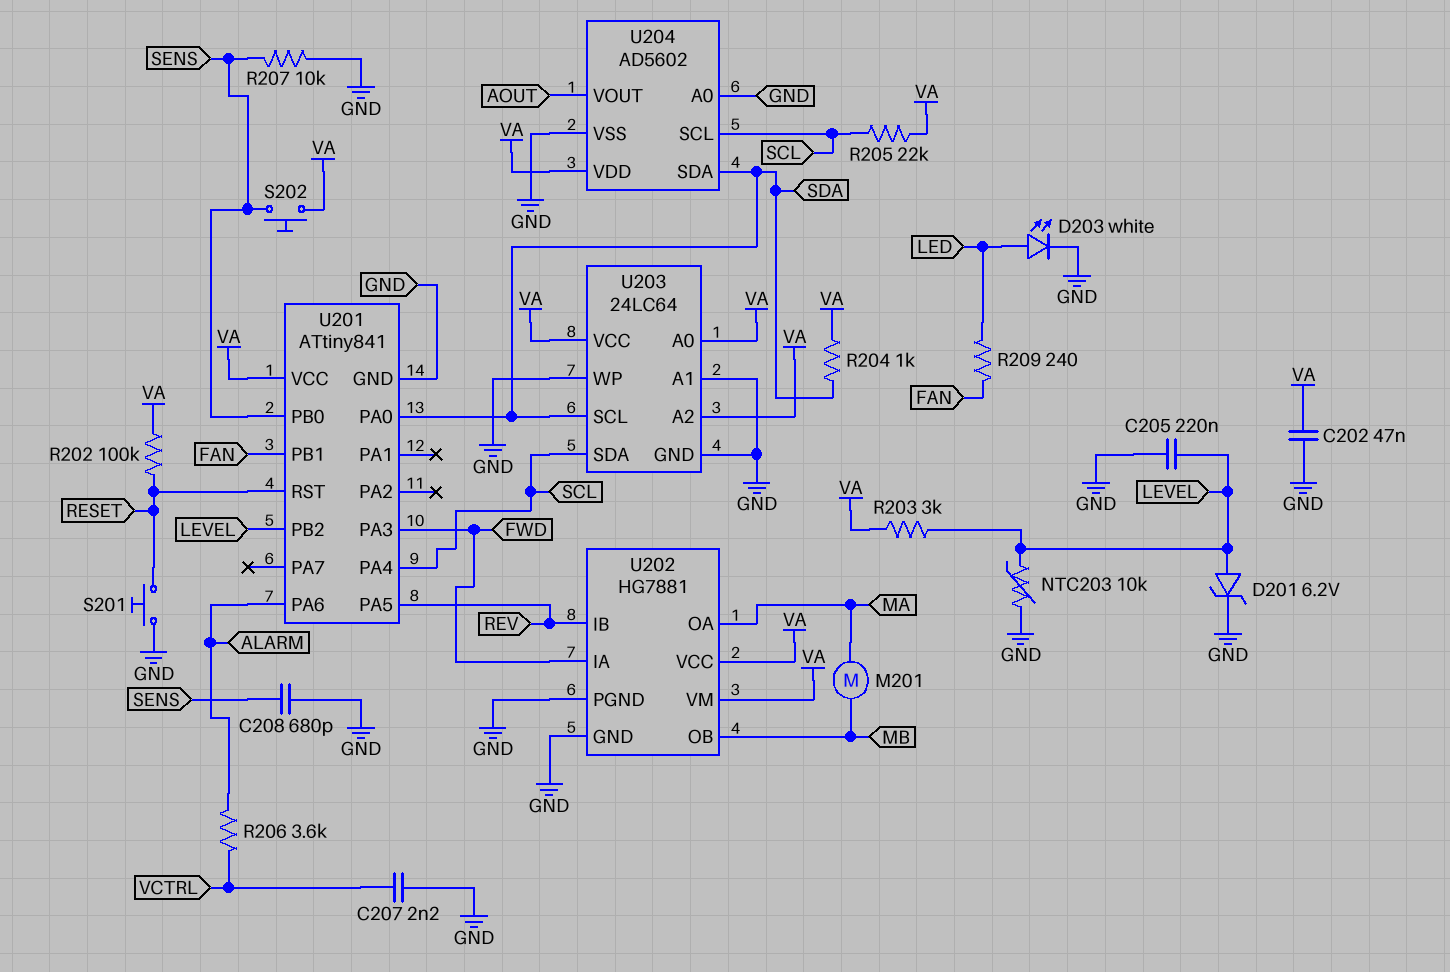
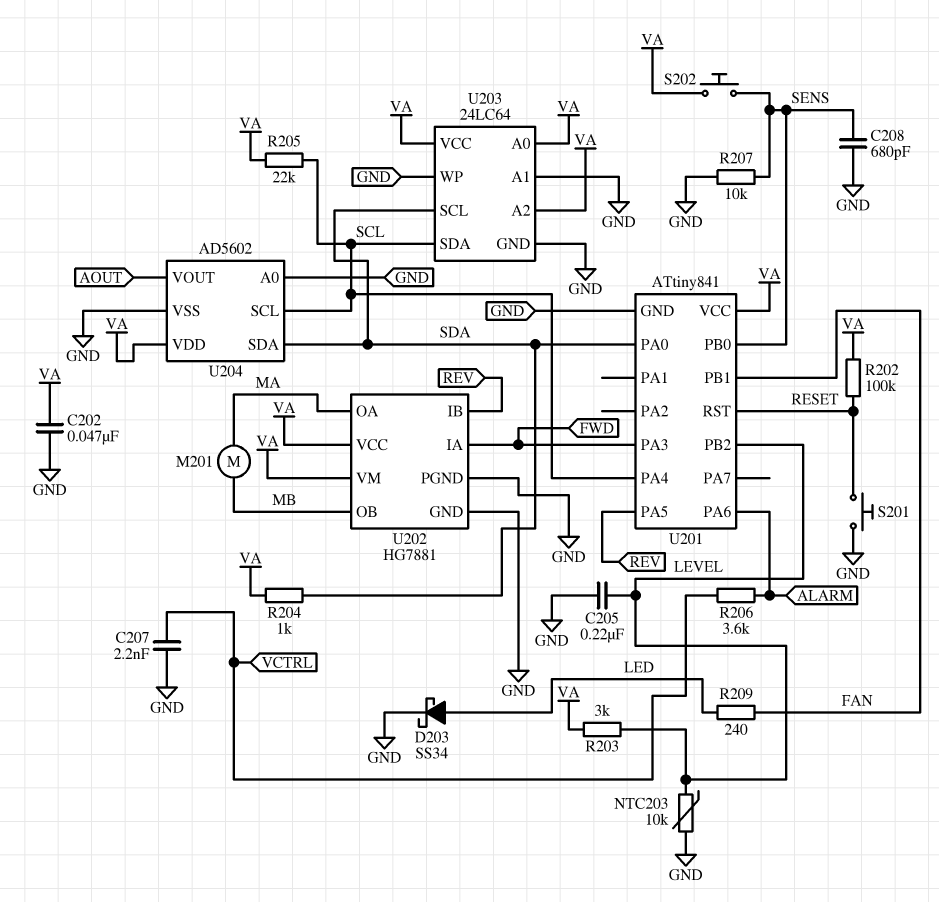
D201: zener 6.2V (A LEVEL, K GND) -> none
D203: LED white (A LED, K GND) -> schottky SS34 (A LED, K GND)

